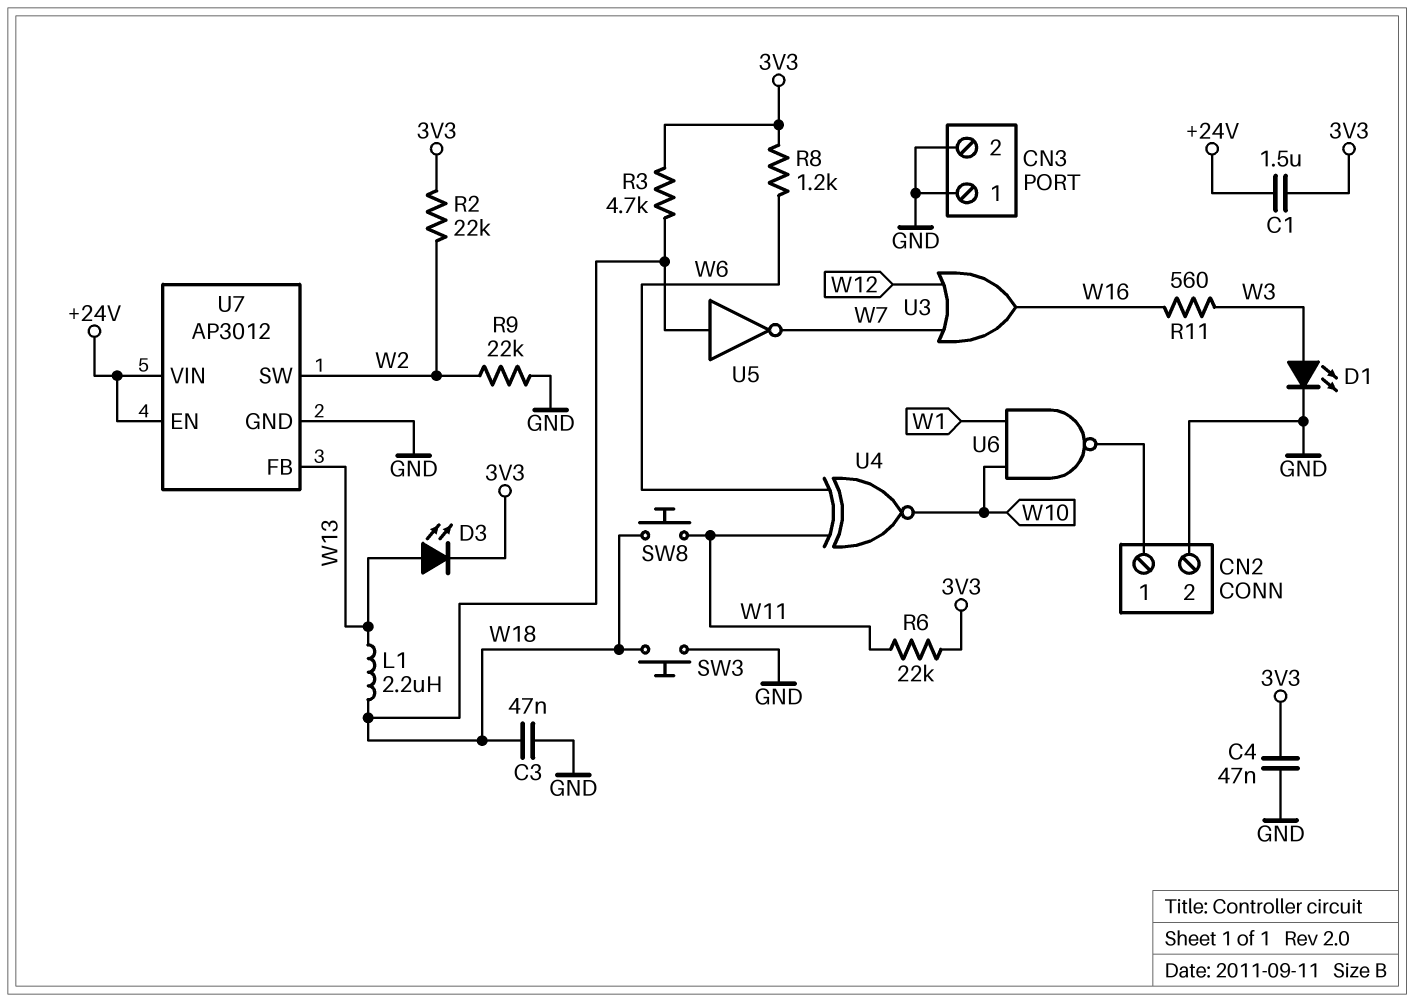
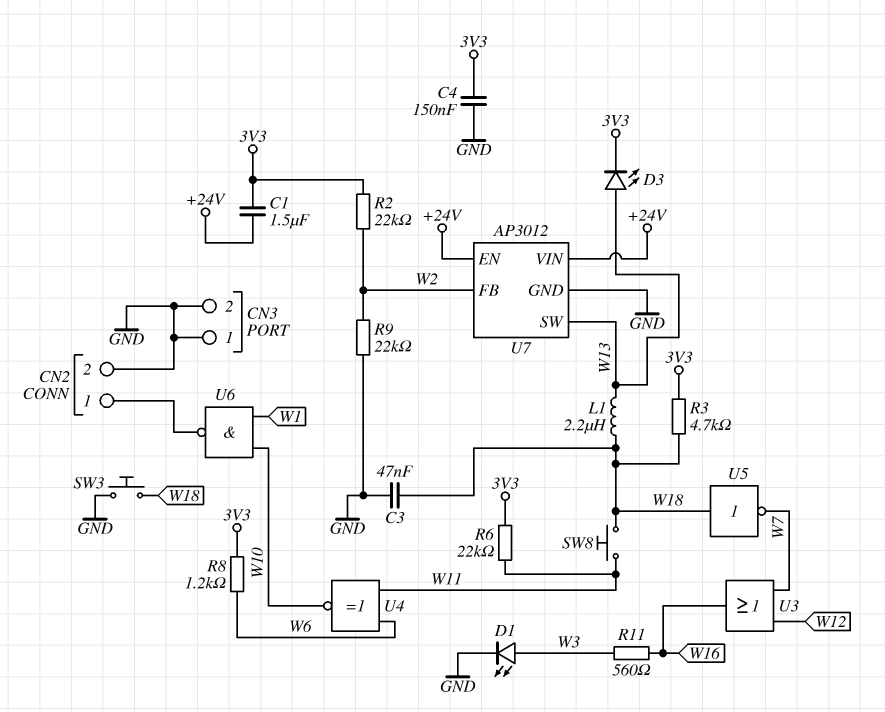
C4: 47nF (3V3, GND) -> 150nF (3V3, GND)
U7 pin FB: W13 -> W2
U7 pin SW: W2 -> W13

